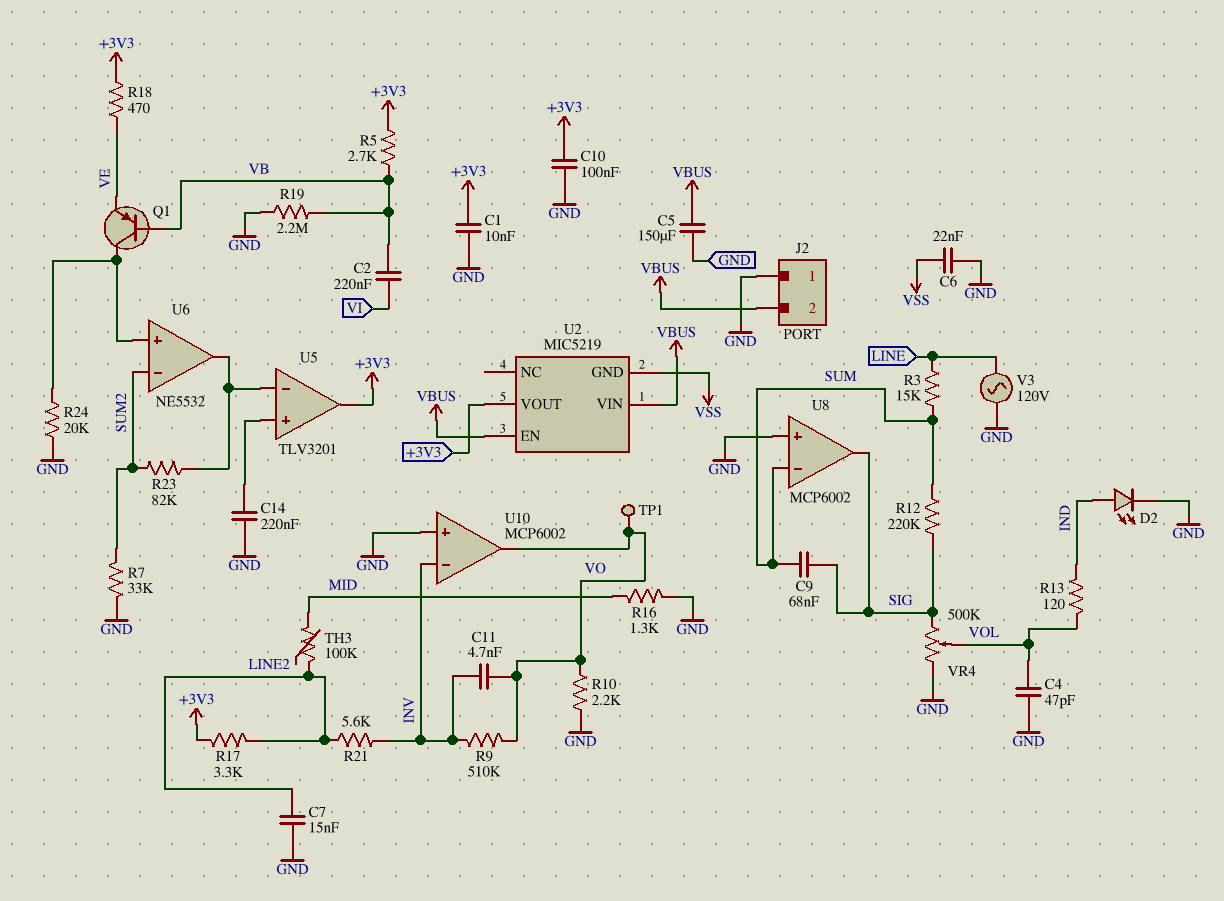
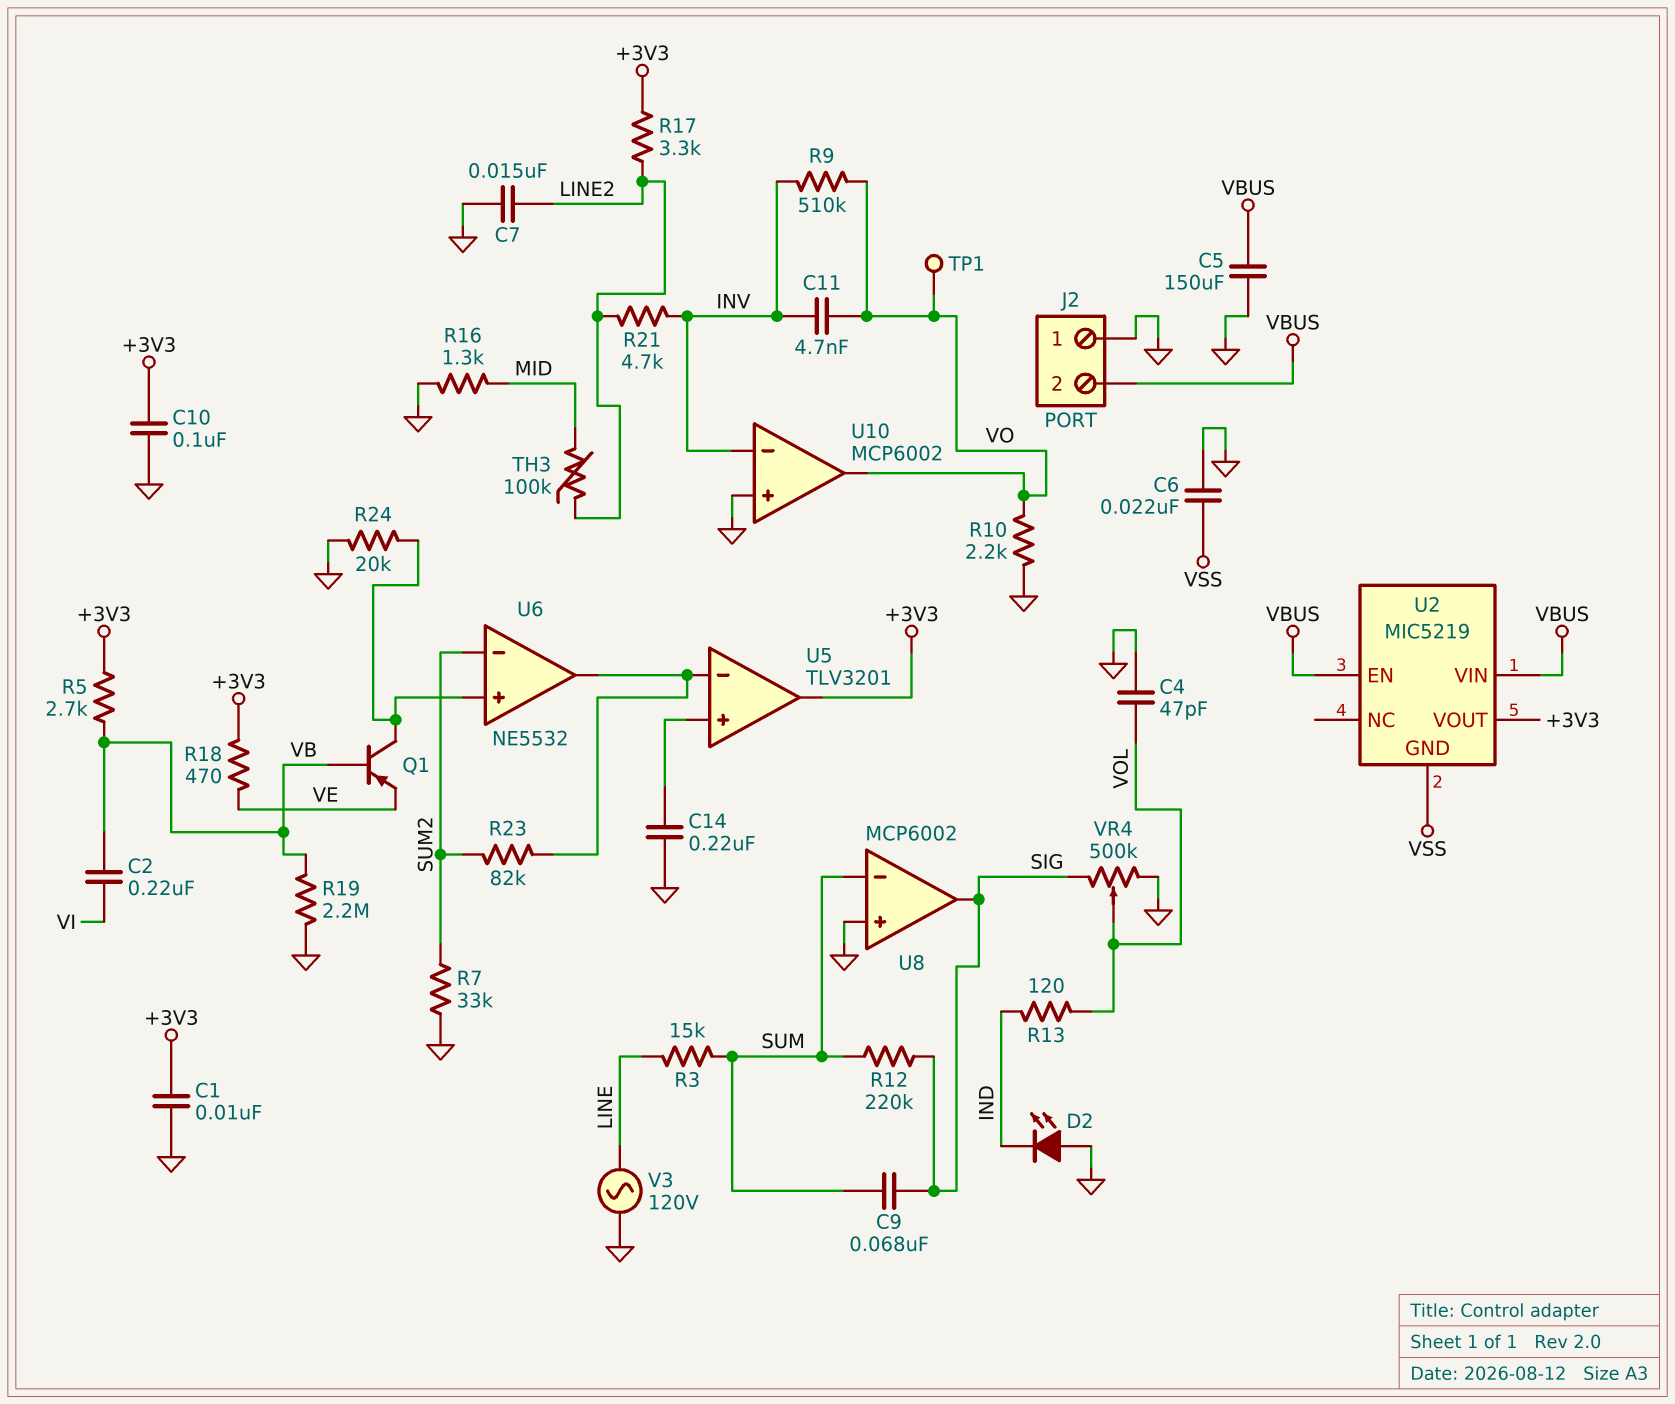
D2: LED (A IND, K GND) -> LED (A GND, K IND)
R21: 5.6k (INV, LINE2) -> 4.7k (INV, LINE2)

